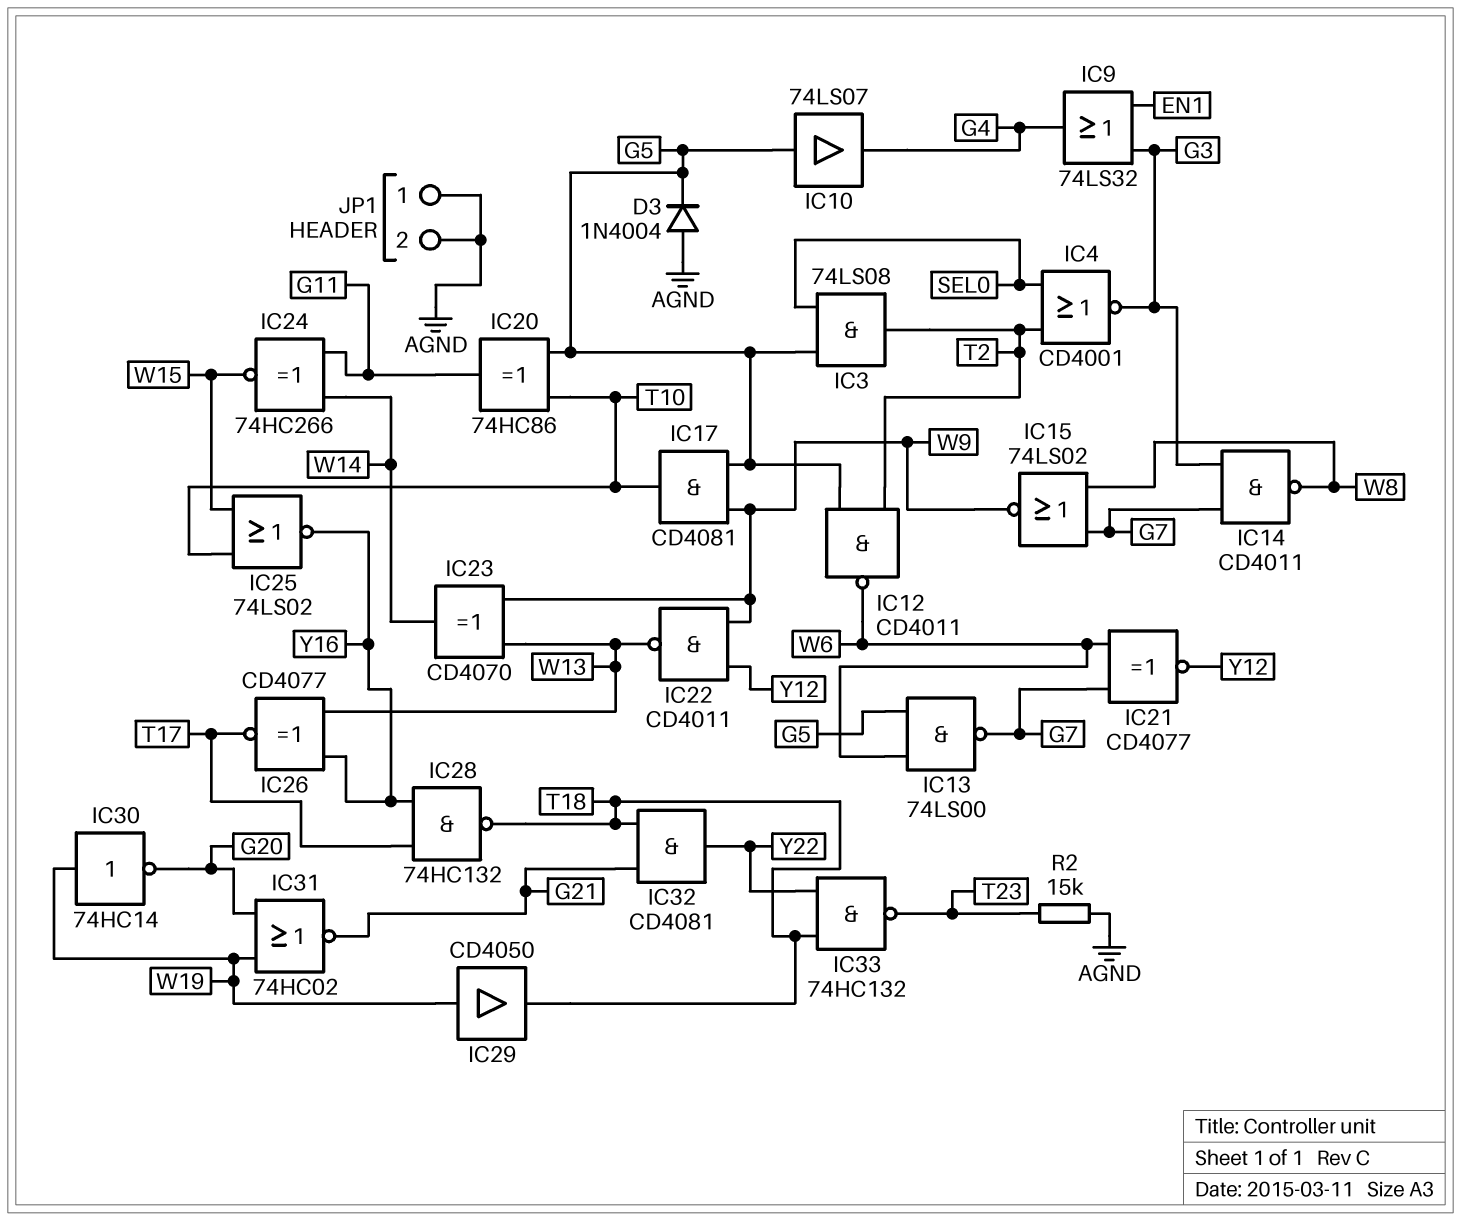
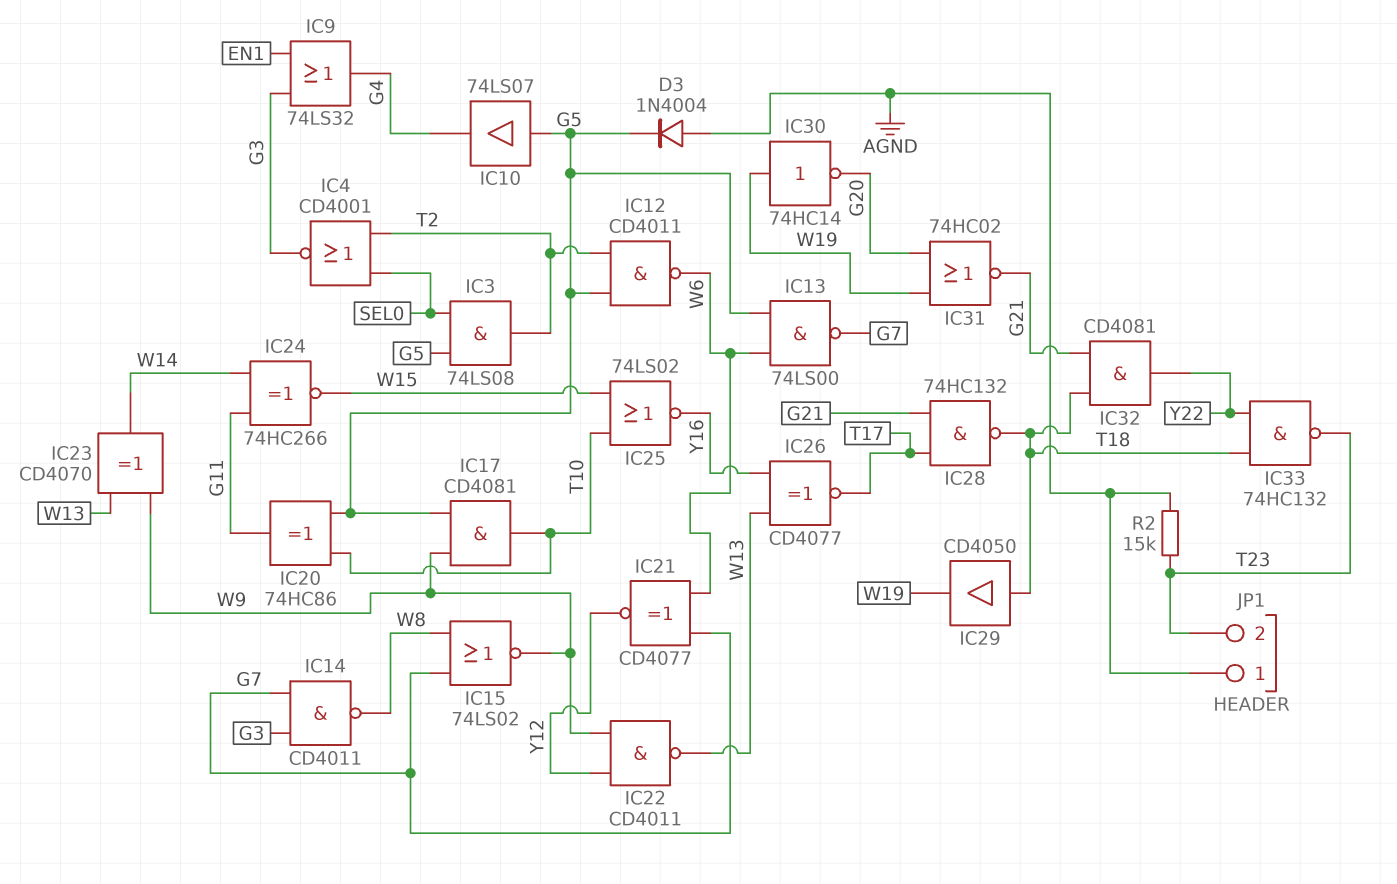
IC28: NAND 74HC132 (in T17, in Y16, out T18) -> NAND 74HC132 (in G21, in T17, out T18)
IC29: buffer CD4050 (in W19, out T18) -> buffer CD4050 (in T18, out W19)
JP1 pin 2: AGND -> T23

